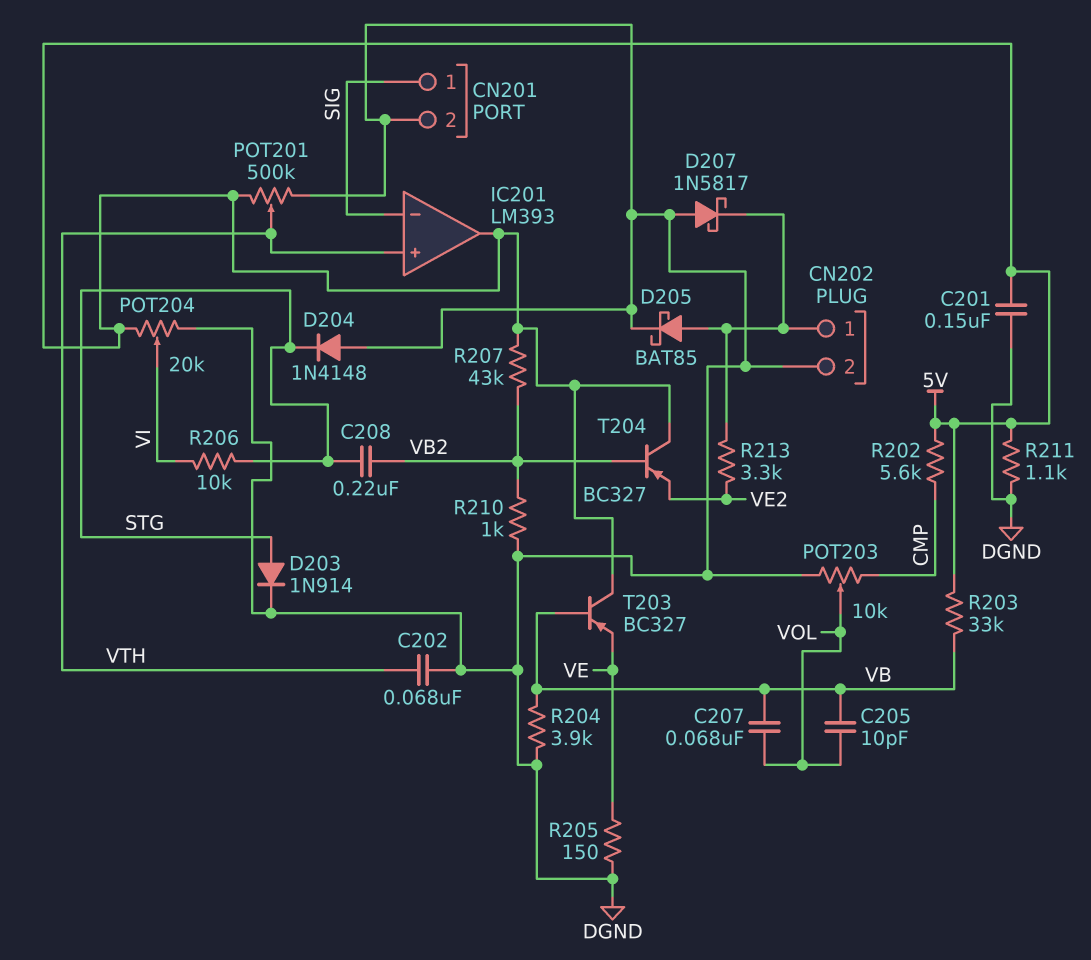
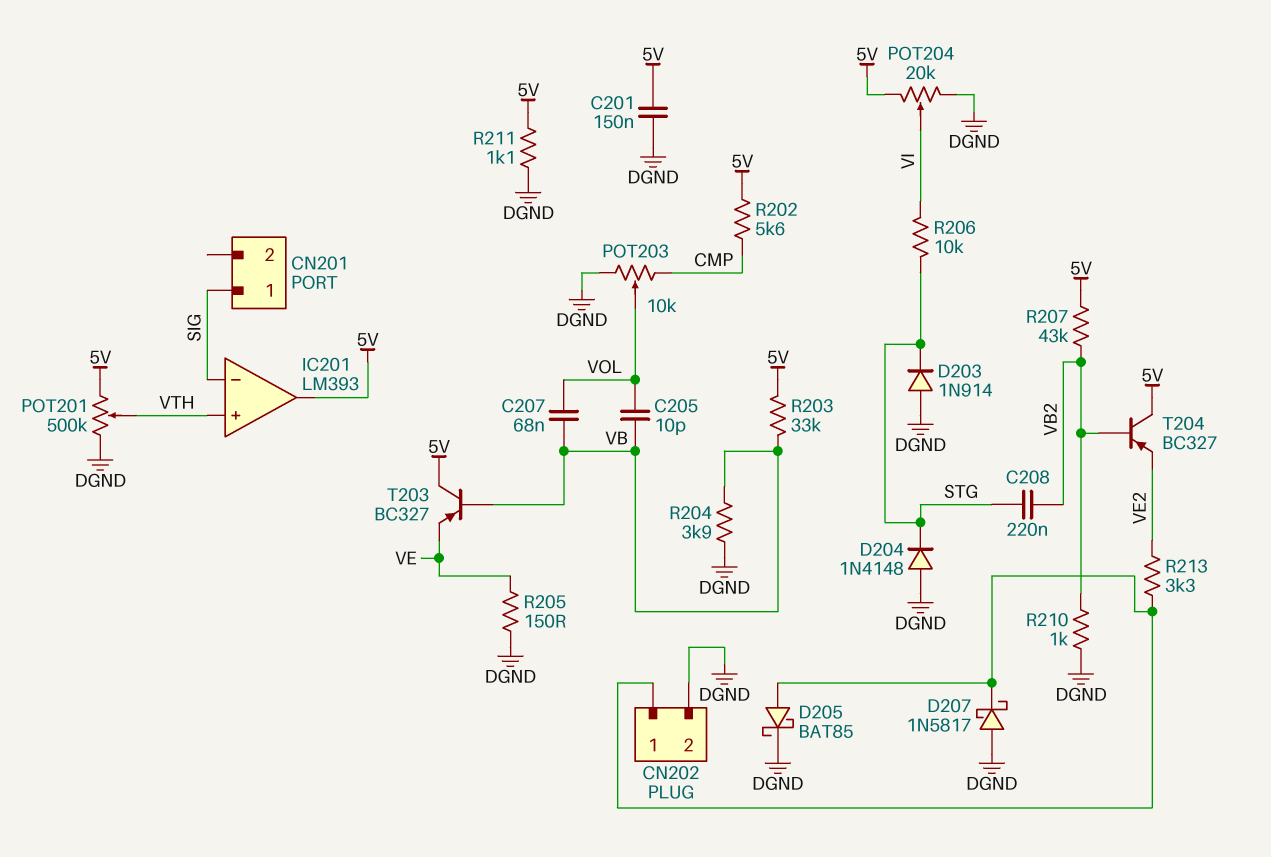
C202: 68nF (DGND, VTH) -> none
CN201 pin 2: DGND -> none
D203: diode 1N914 (A STG, K DGND) -> diode 1N914 (A DGND, K STG)

